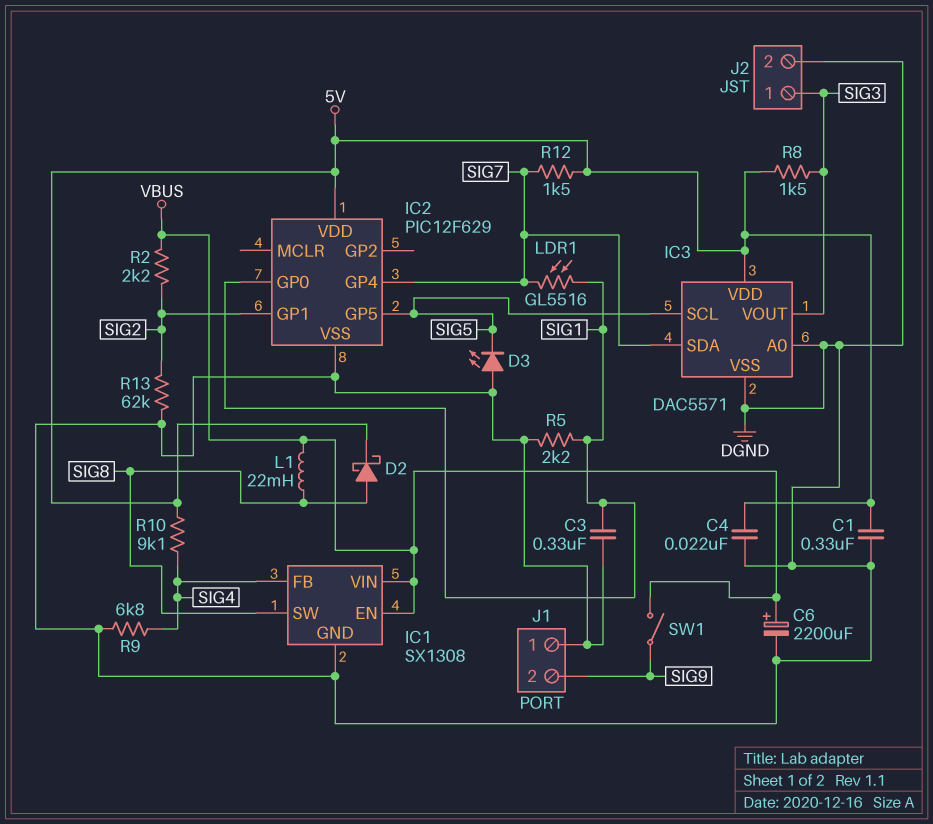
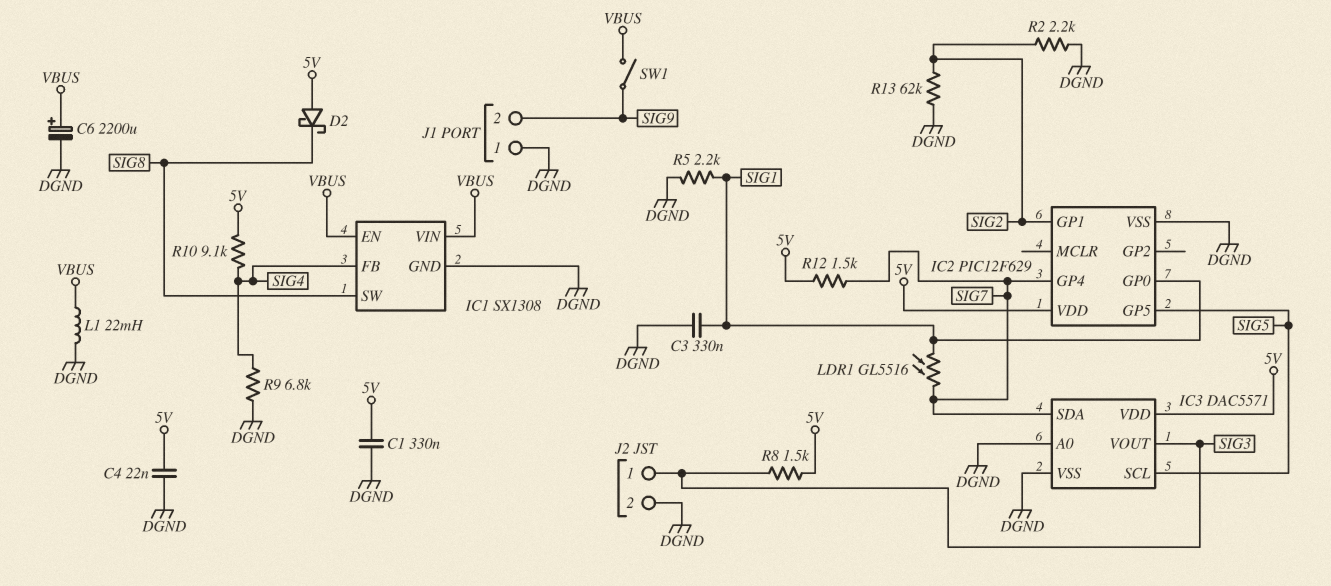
D2: schottky (A SIG8, K 5V) -> schottky (A 5V, K SIG8)
D3: LED (A DGND, K SIG5) -> none
L1: 22mH (SIG8, VBUS) -> 22mH (DGND, VBUS)
R2: 2.2k (SIG2, VBUS) -> 2.2k (DGND, SIG2)

